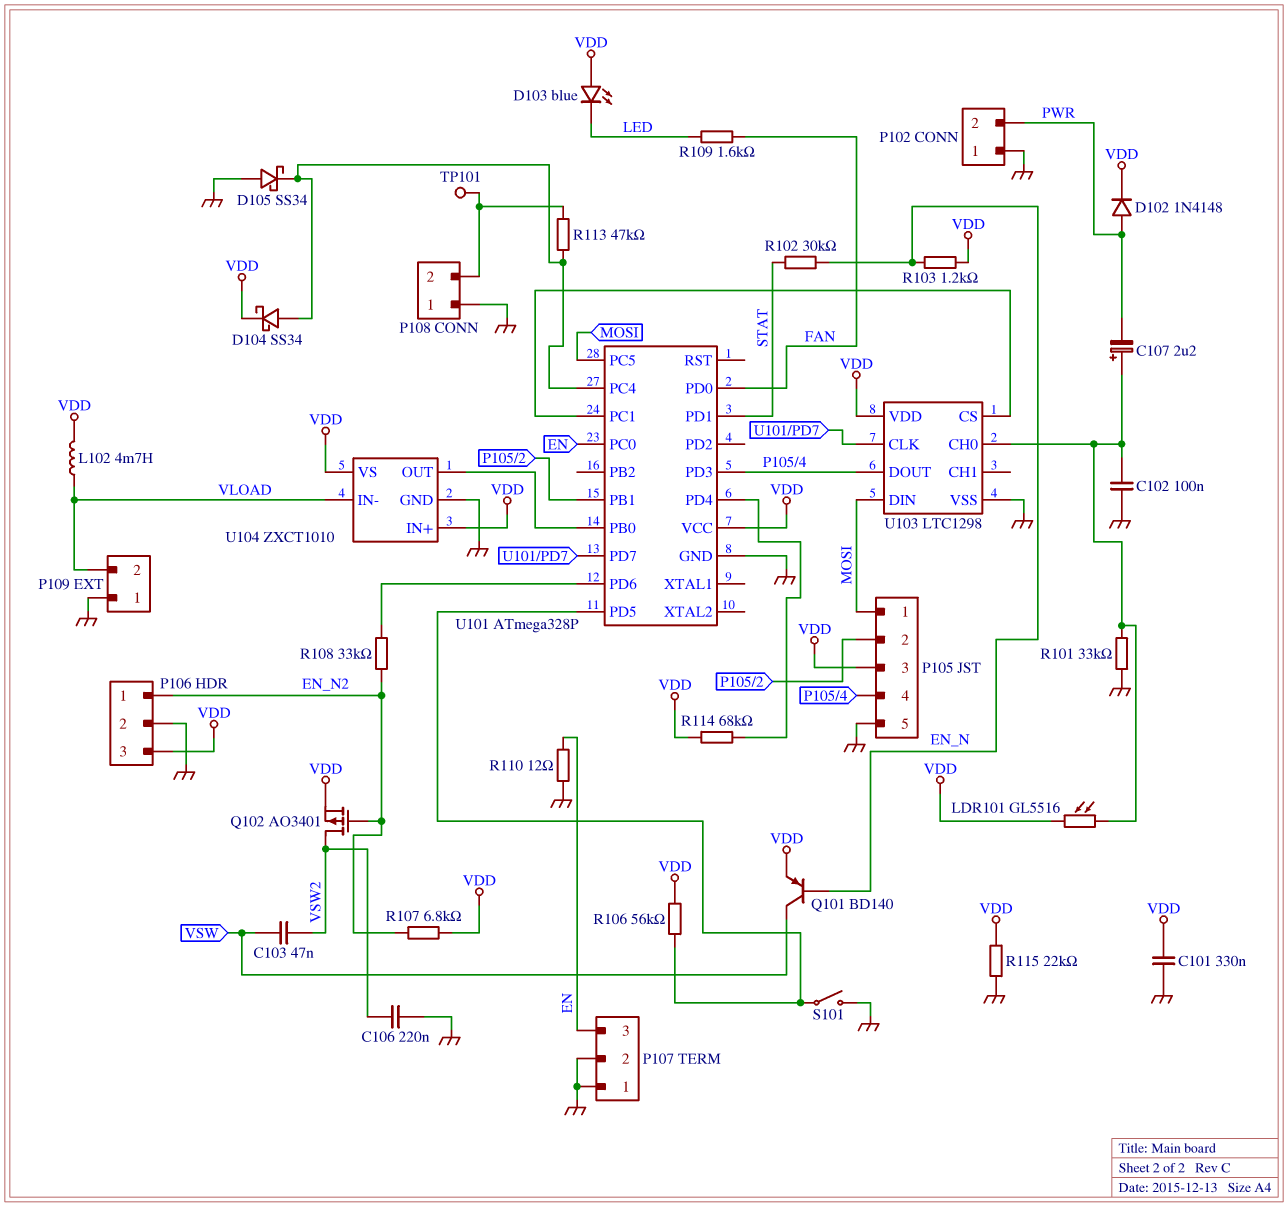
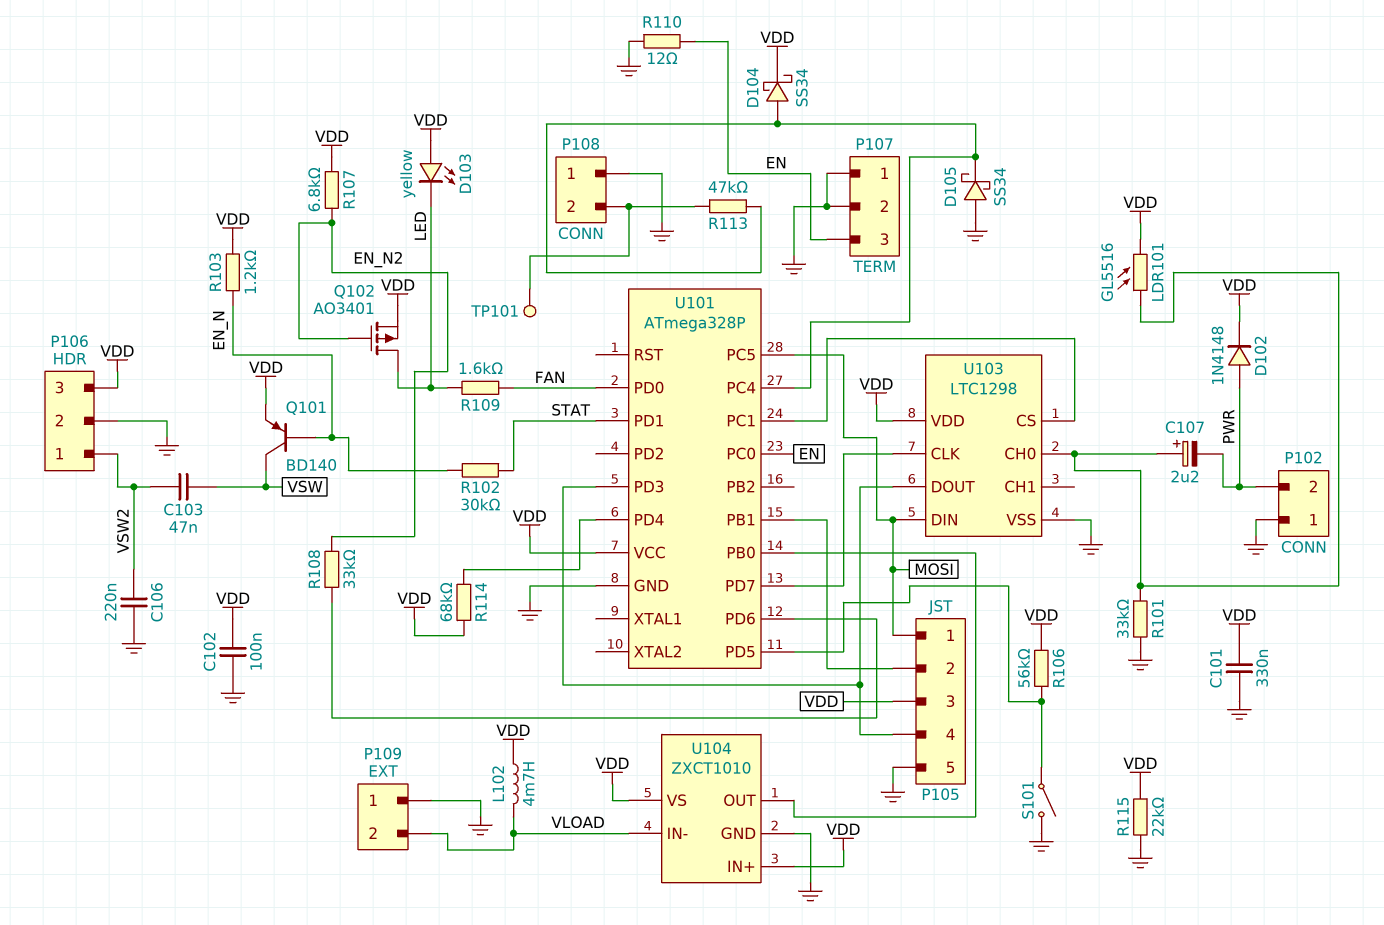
C102: 100nF (GND, U103/CH0) -> 100nF (GND, VDD)
D103: LED blue (A VDD, K LED) -> LED yellow (A VDD, K LED)
P106 pin 1: EN_N2 -> VSW2
Q102: PMOS AO3401 (G EN_N2, D VSW2, S VDD) -> PMOS AO3401 (G EN_N2, D LED, S VDD)

